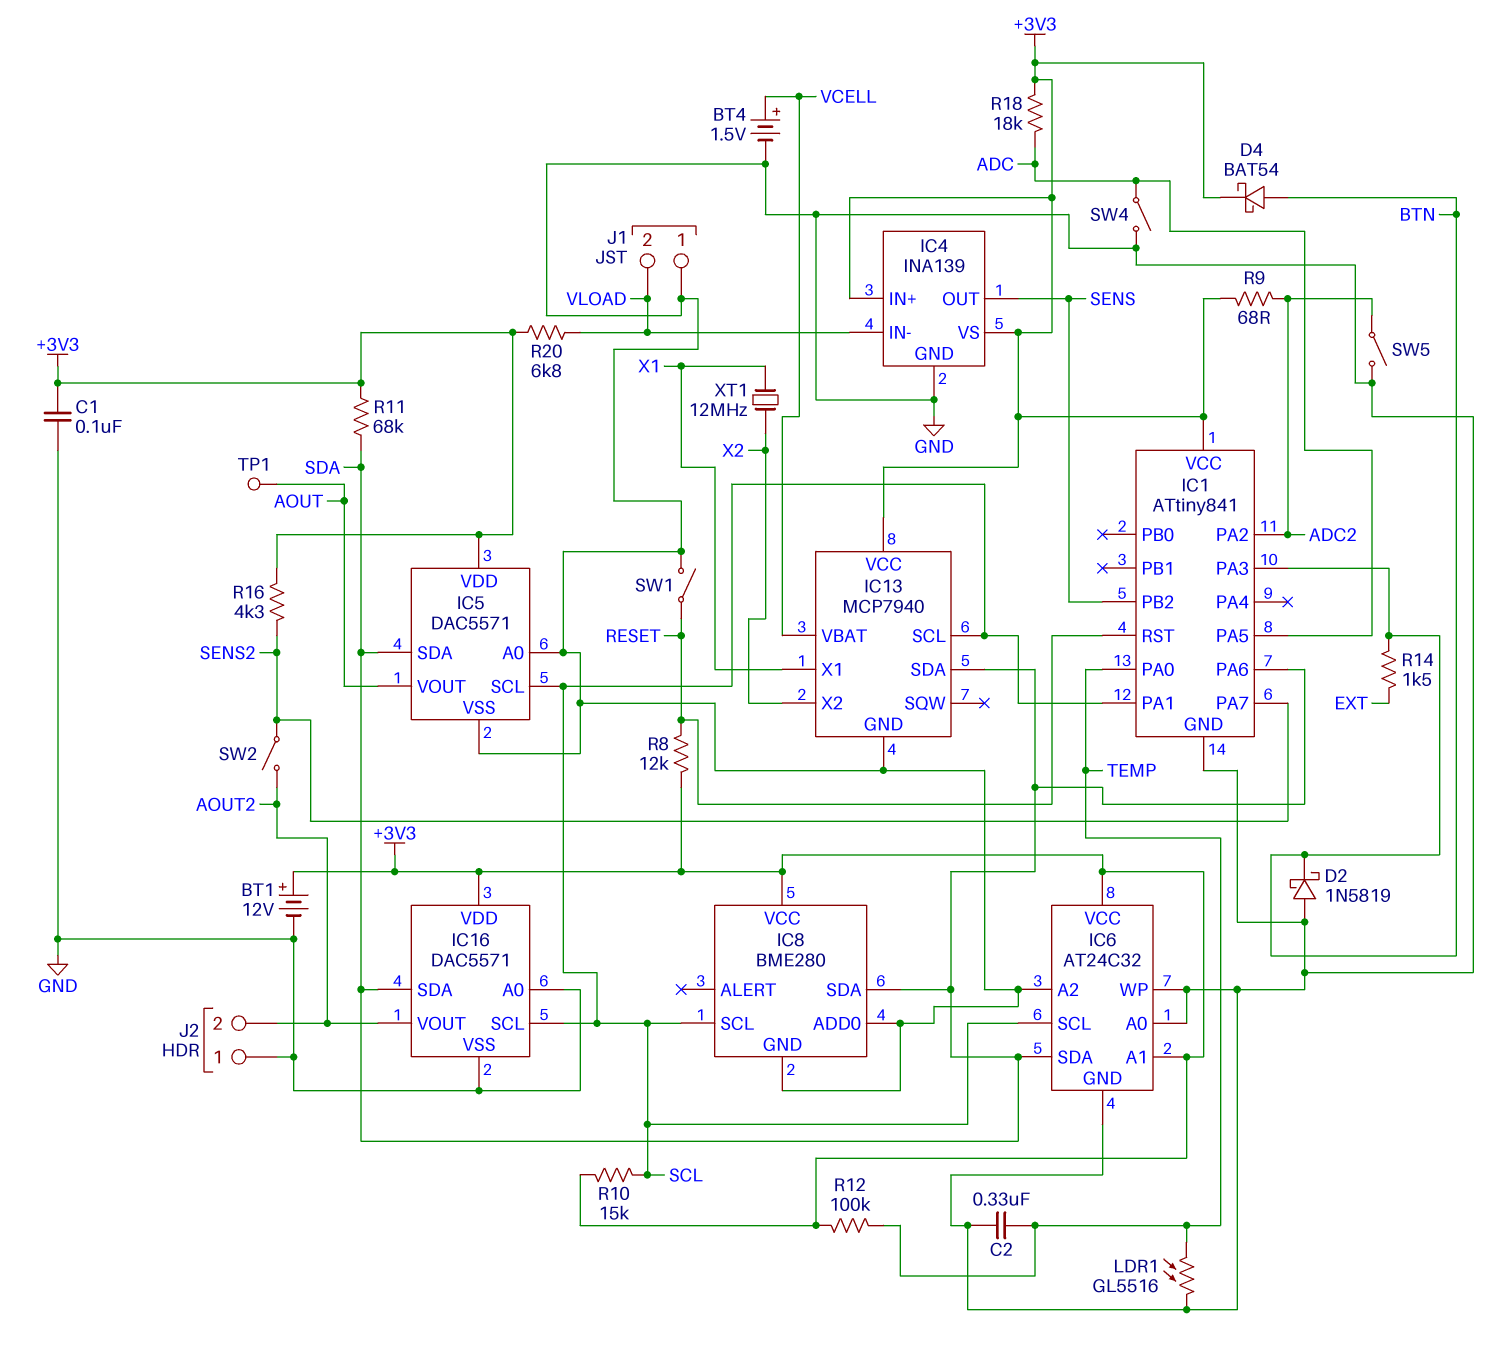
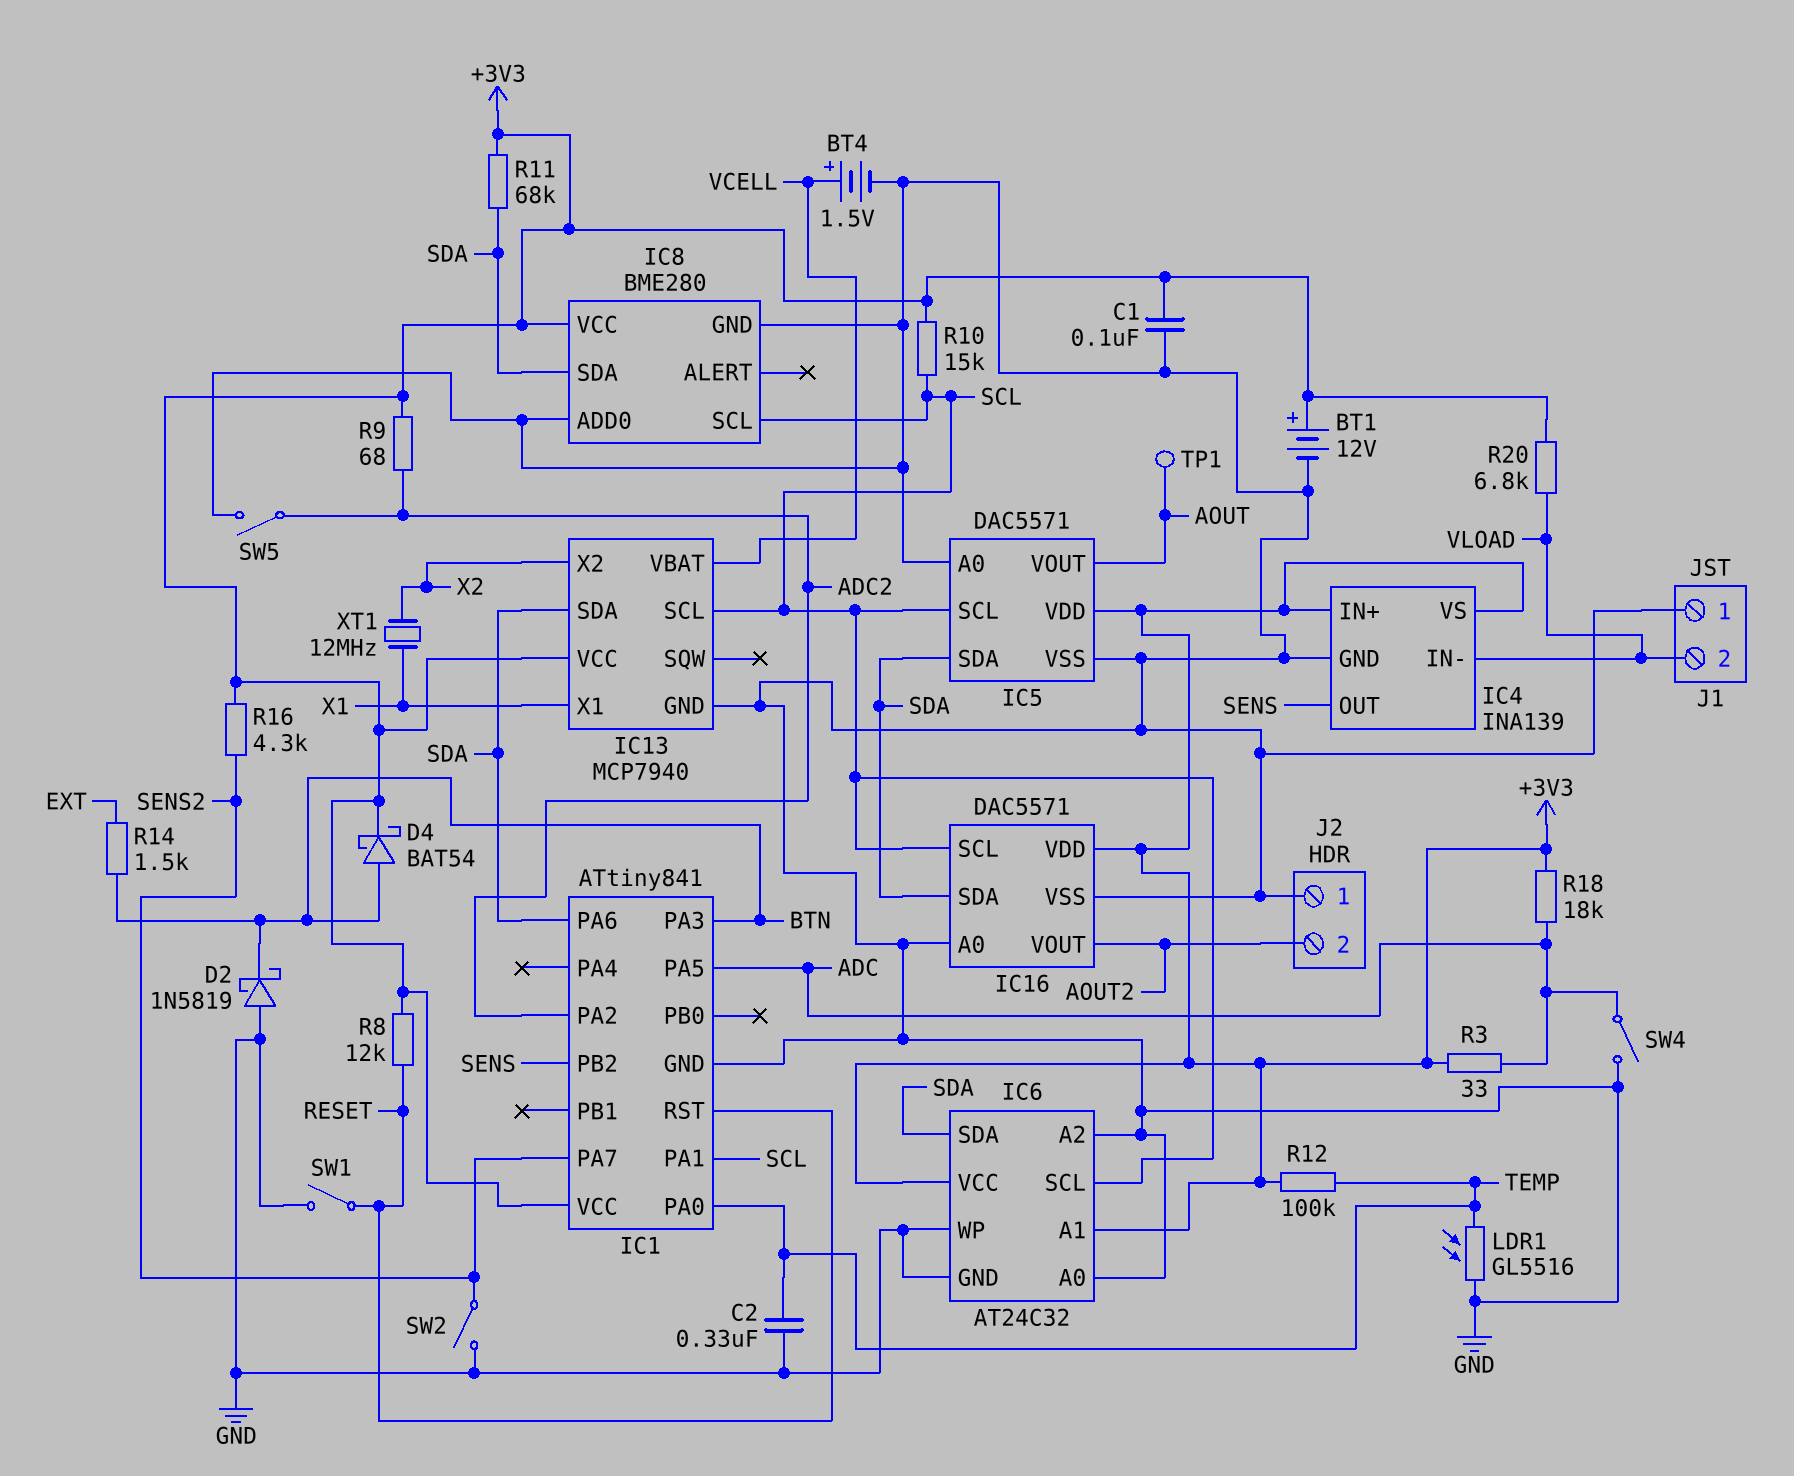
R3: none -> 33 (+3V3, ADC)
SW2: switch (AOUT2, SENS2) -> switch (GND, SENS2)

